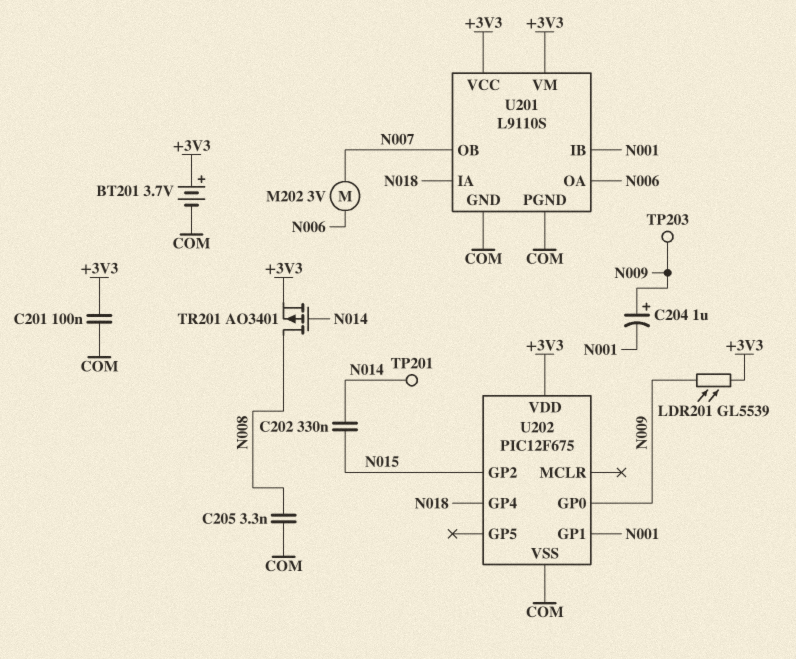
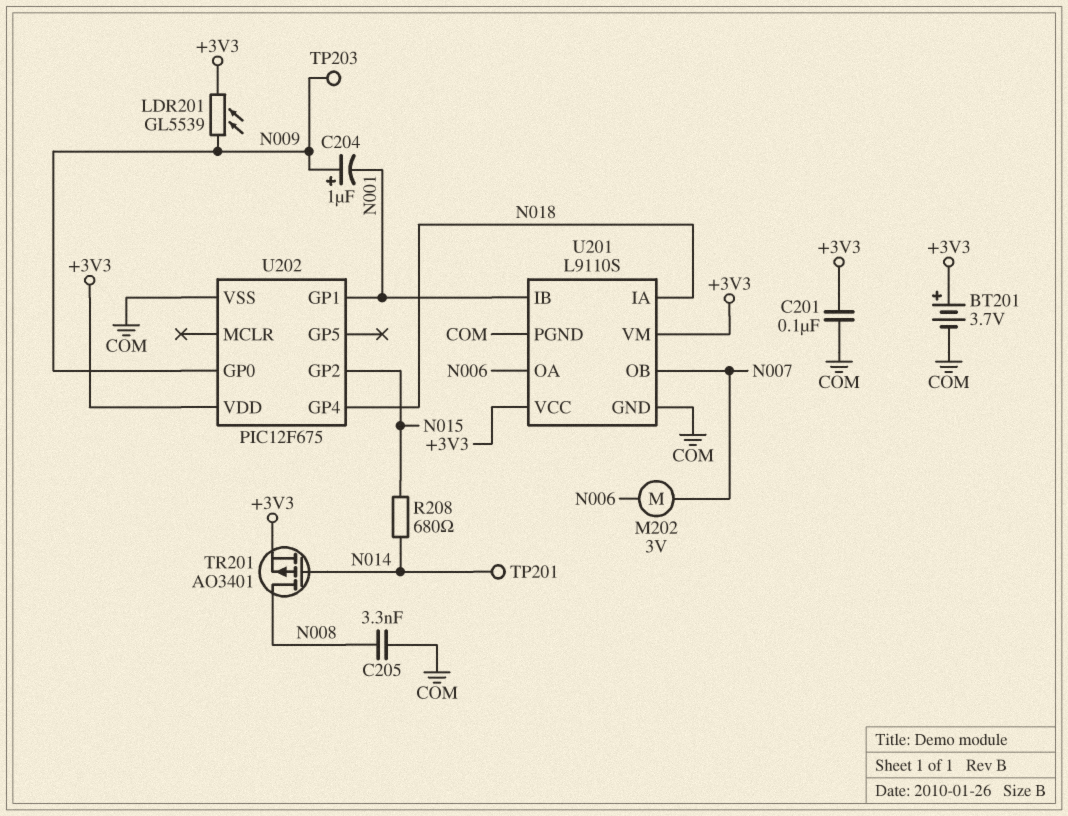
C202: 330nF (N014, N015) -> none
R208: none -> 680 (N014, N015)

